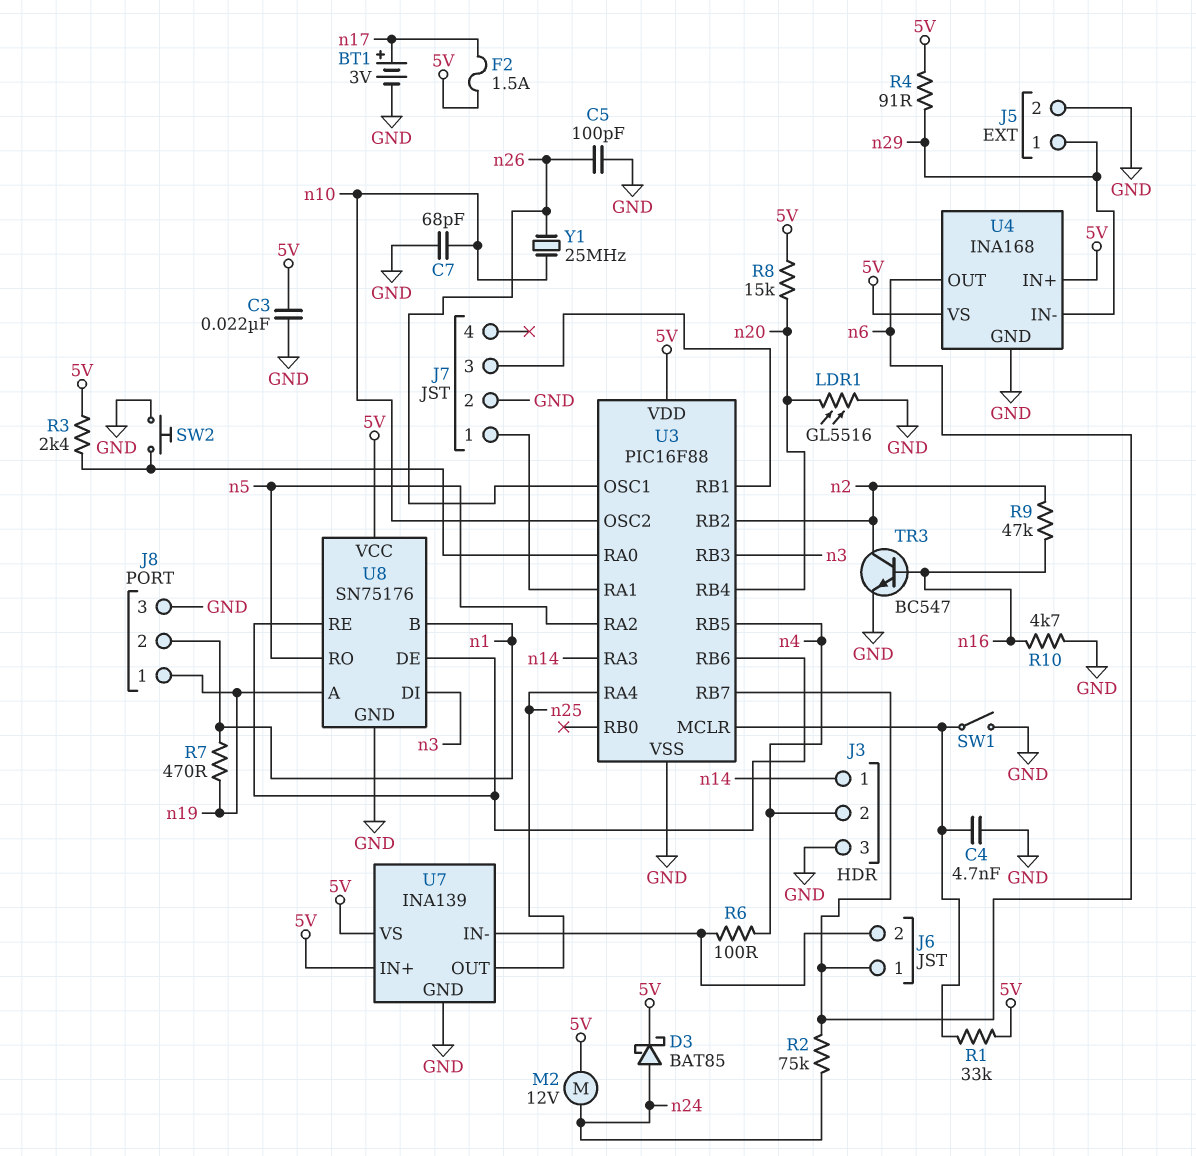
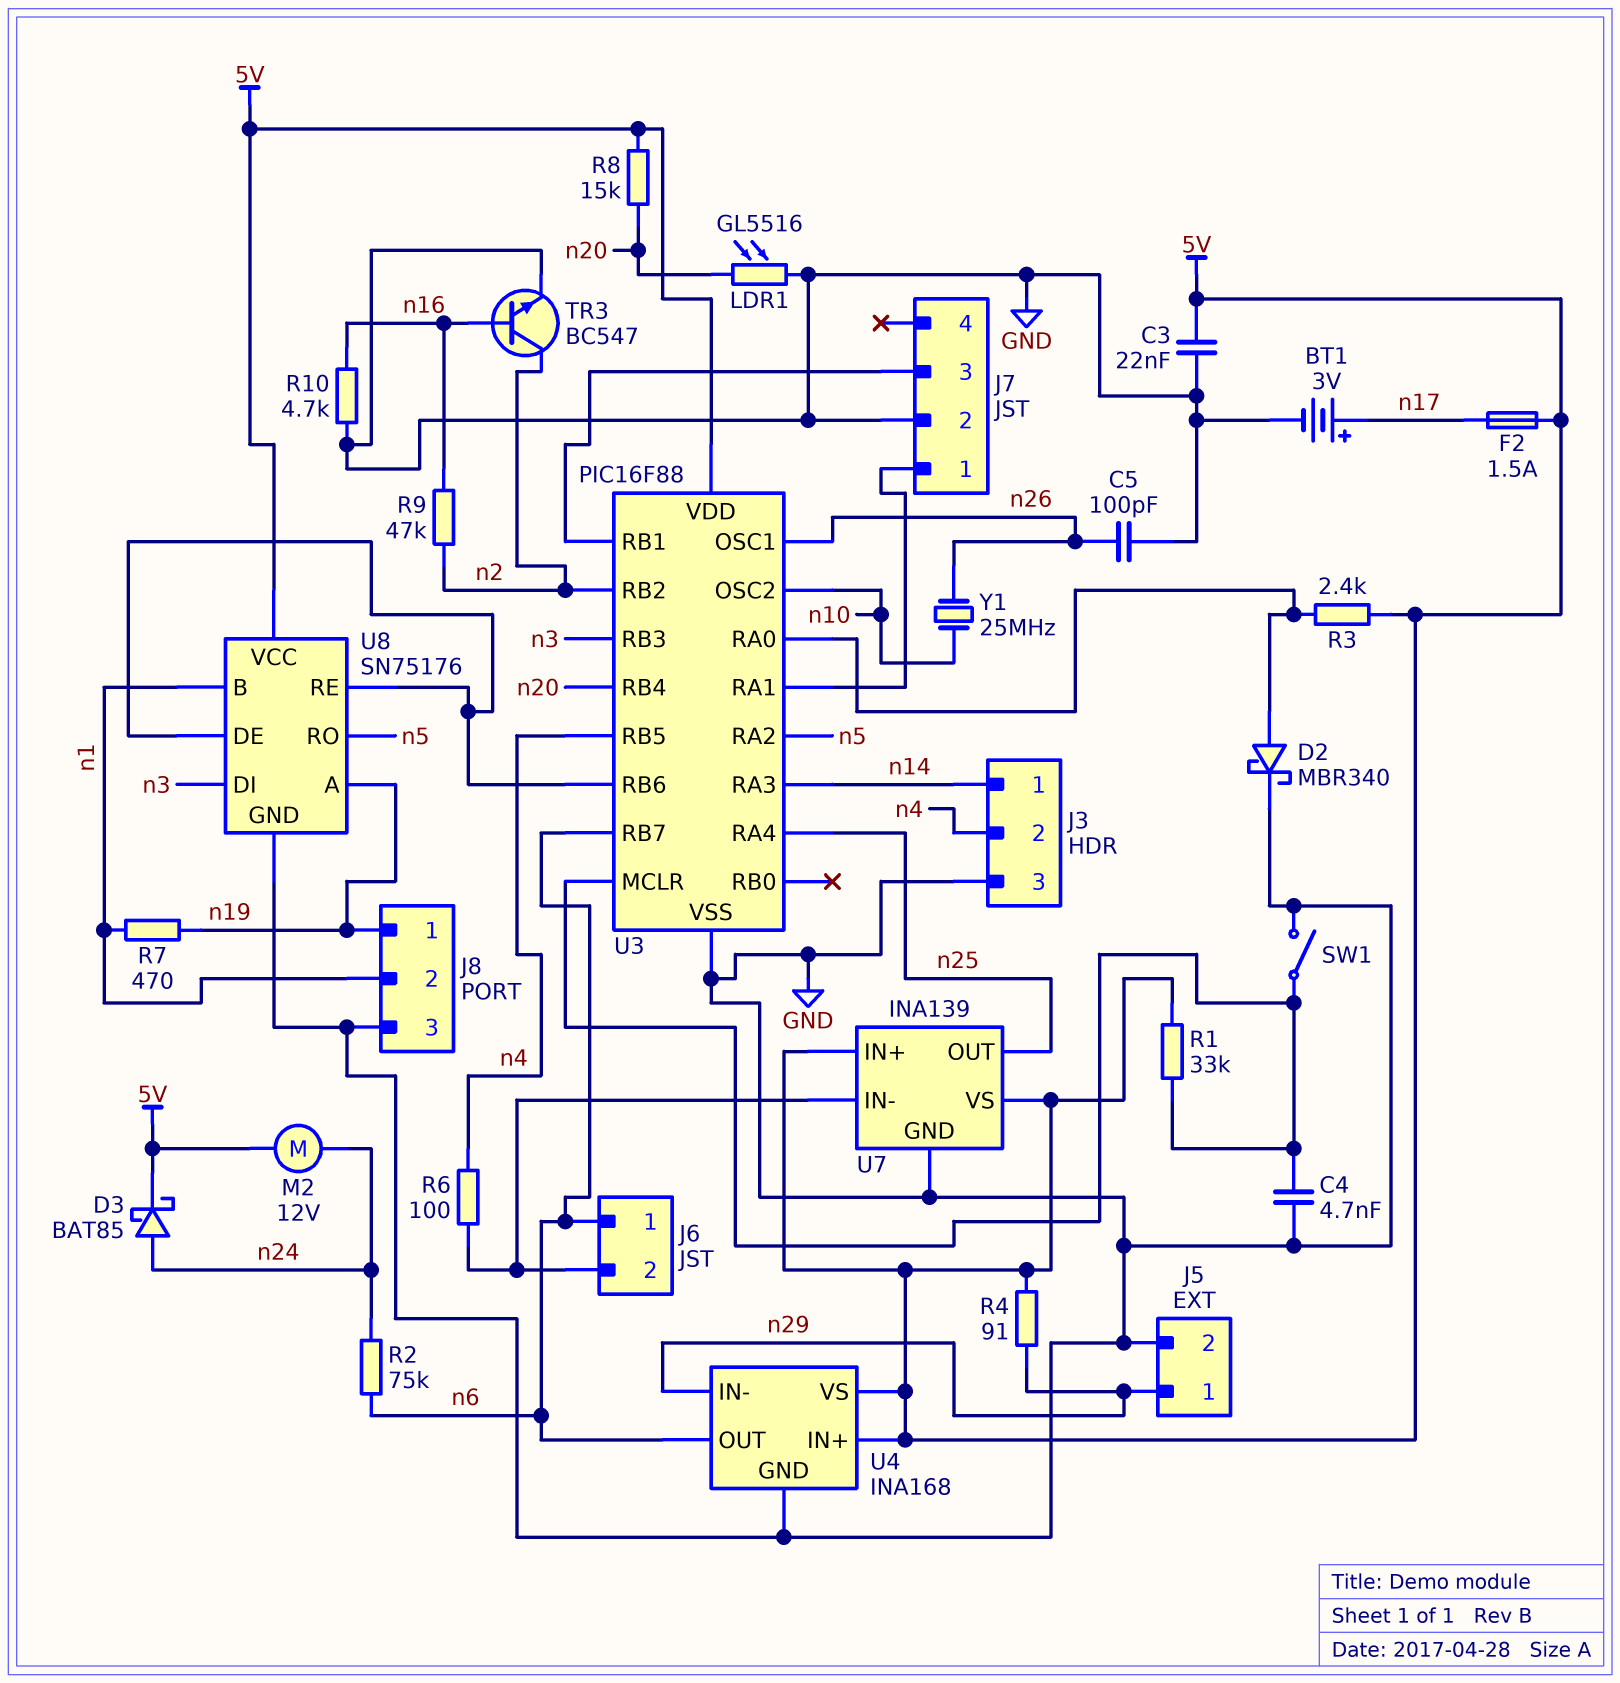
C7: 68pF (GND, n10) -> none
D2: none -> schottky MBR340 (A U3/RA0, K GND)
SW2: button (GND, U3/RA0) -> none

